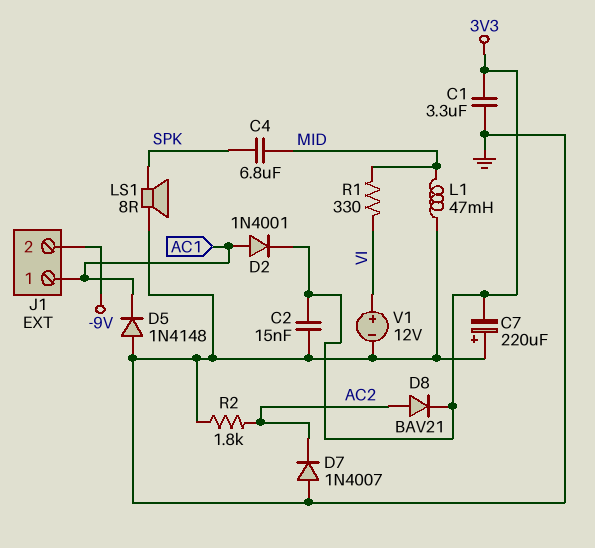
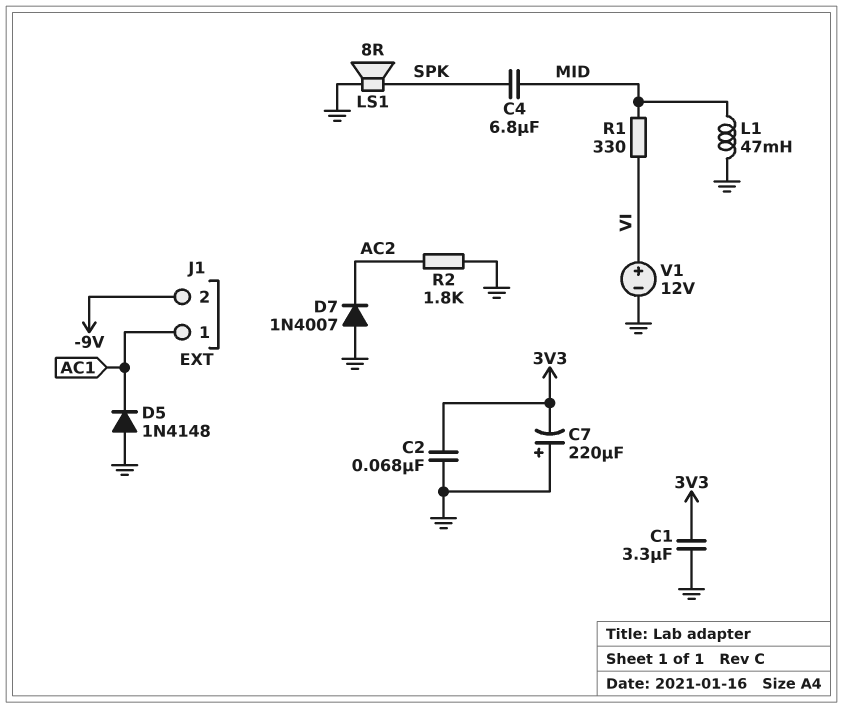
C2: 15nF (3V3, GND) -> 68nF (3V3, GND)
D2: diode 1N4001 (A AC1, K 3V3) -> none
D8: diode BAV21 (A AC2, K 3V3) -> none

